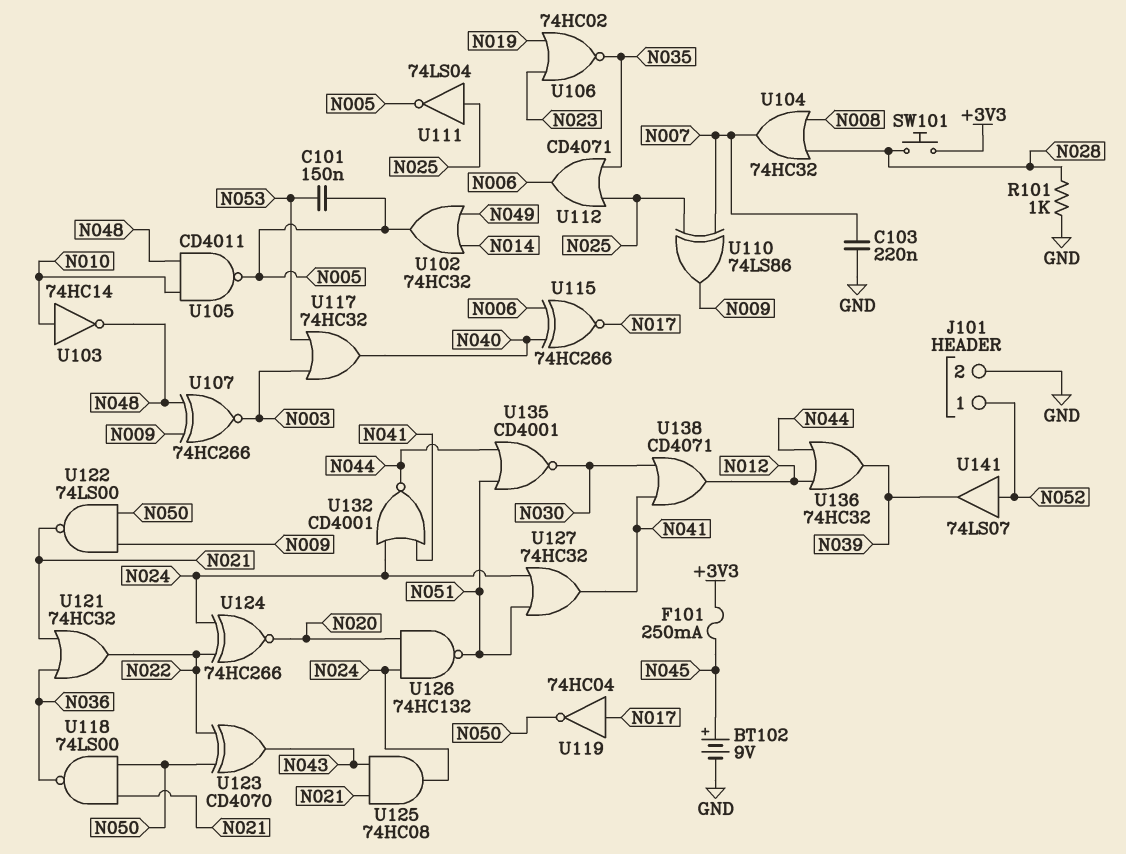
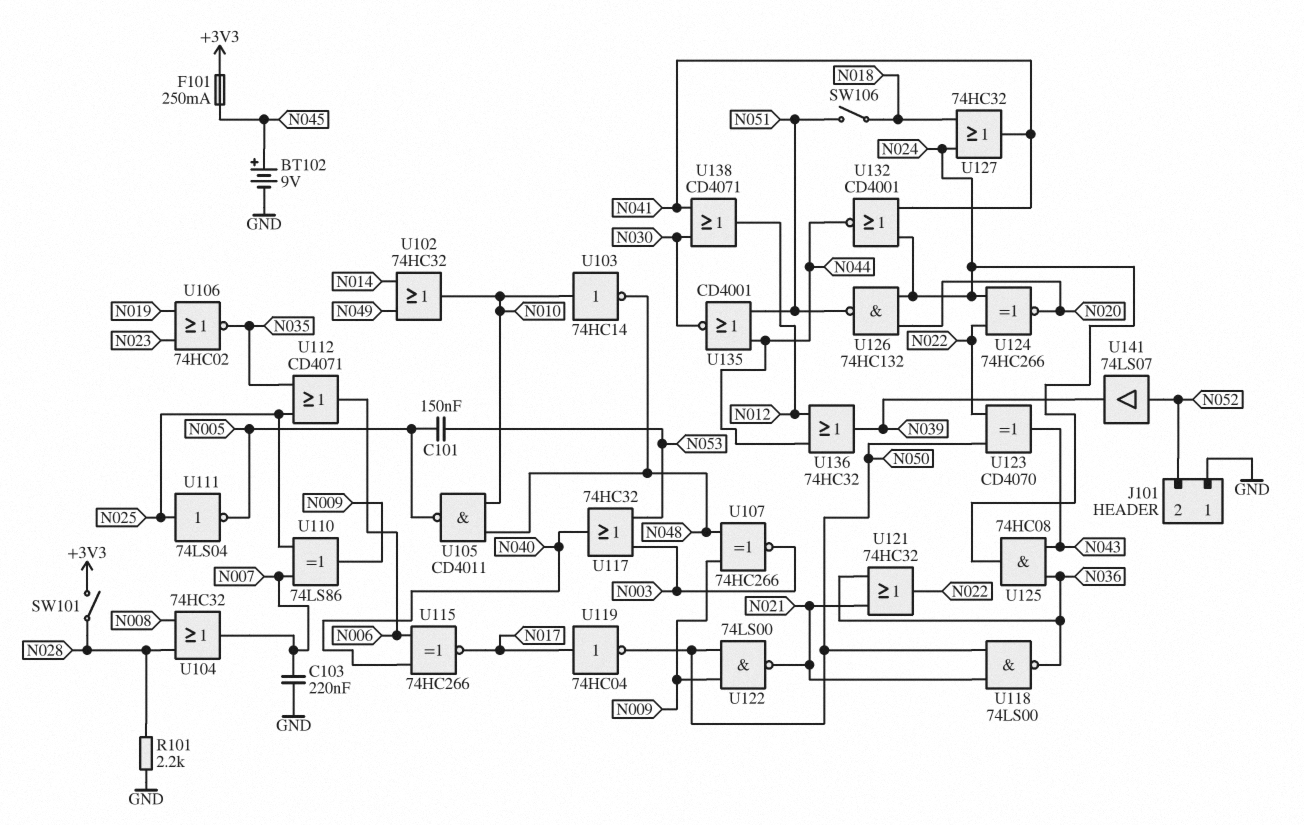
J101 pin 1: N052 -> GND
J101 pin 2: GND -> N052
R101: 1k (GND, N028) -> 2.2k (GND, N028)
SW101: button (+3V3, N028) -> switch (+3V3, N028)
SW106: none -> switch (N018, N051)
U102: OR 74HC32 (in N014, in N049, out N005) -> OR 74HC32 (in N014, in N049, out N010)
U125: AND 74HC08 (in N021, in N043, out N024) -> AND 74HC08 (in N036, in N043, out N024)
U127: OR 74HC32 (in N024, in N051, out N041) -> OR 74HC32 (in N018, in N024, out N041)

